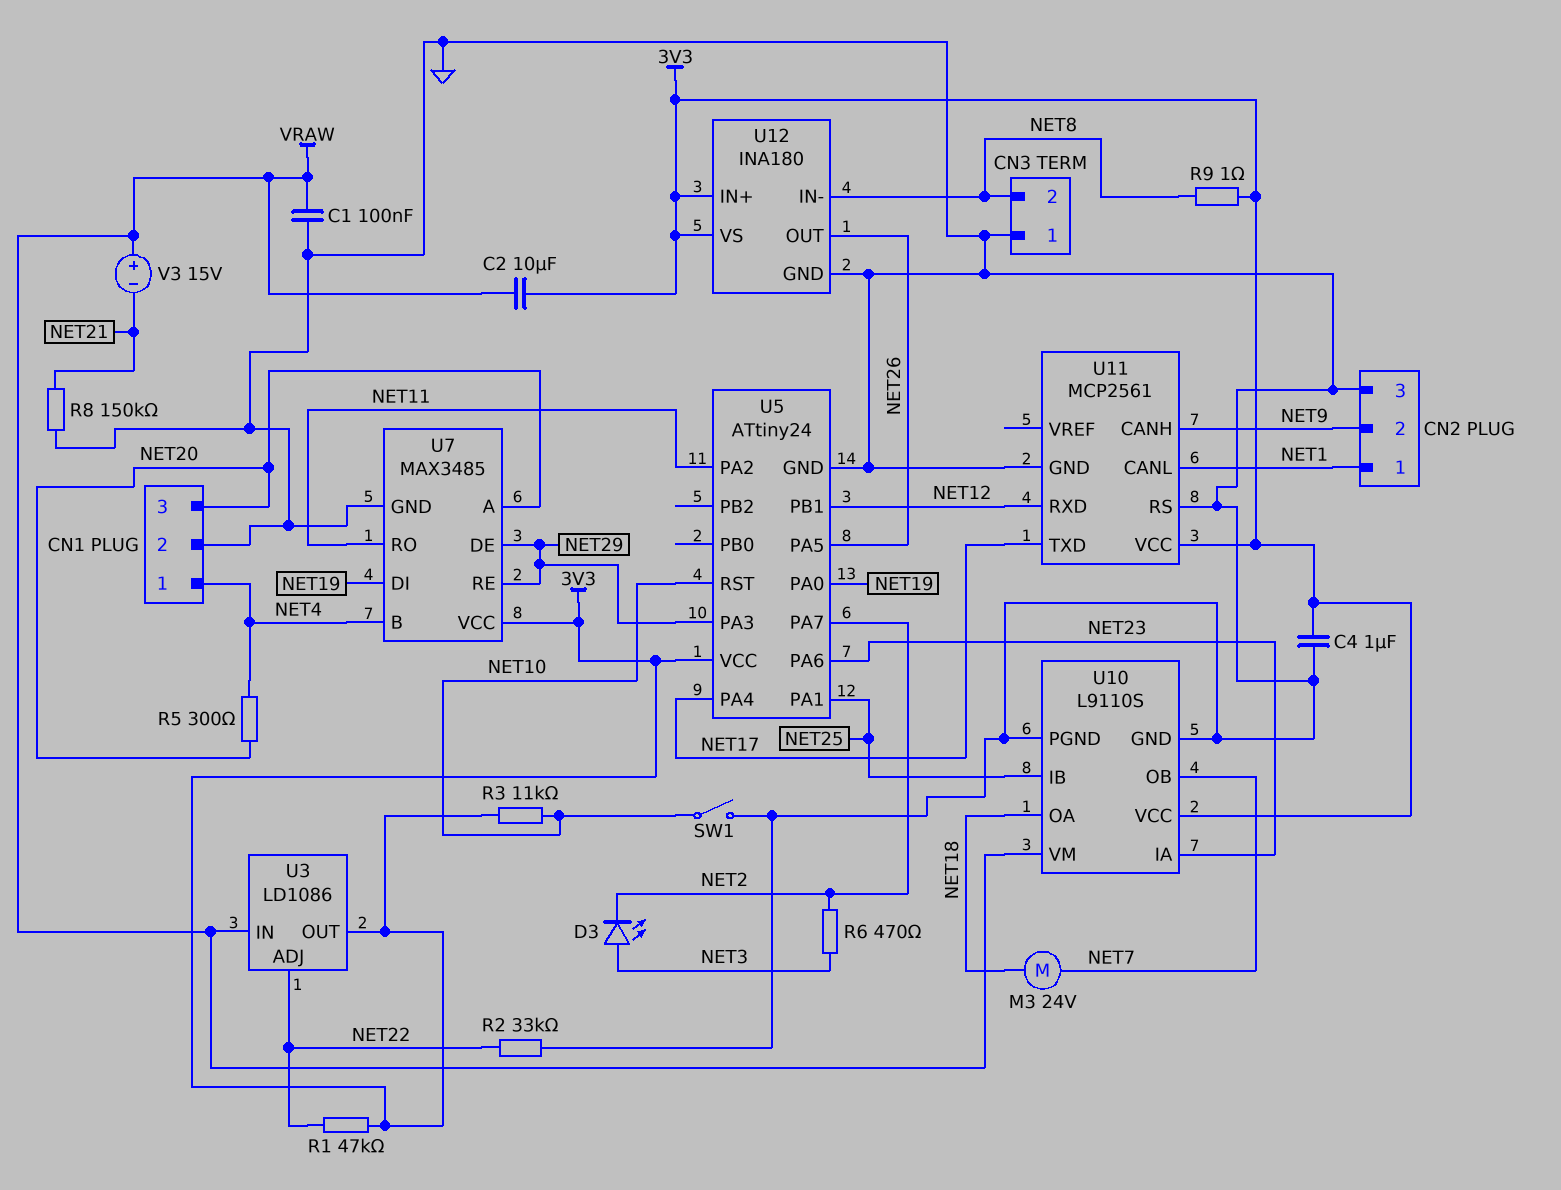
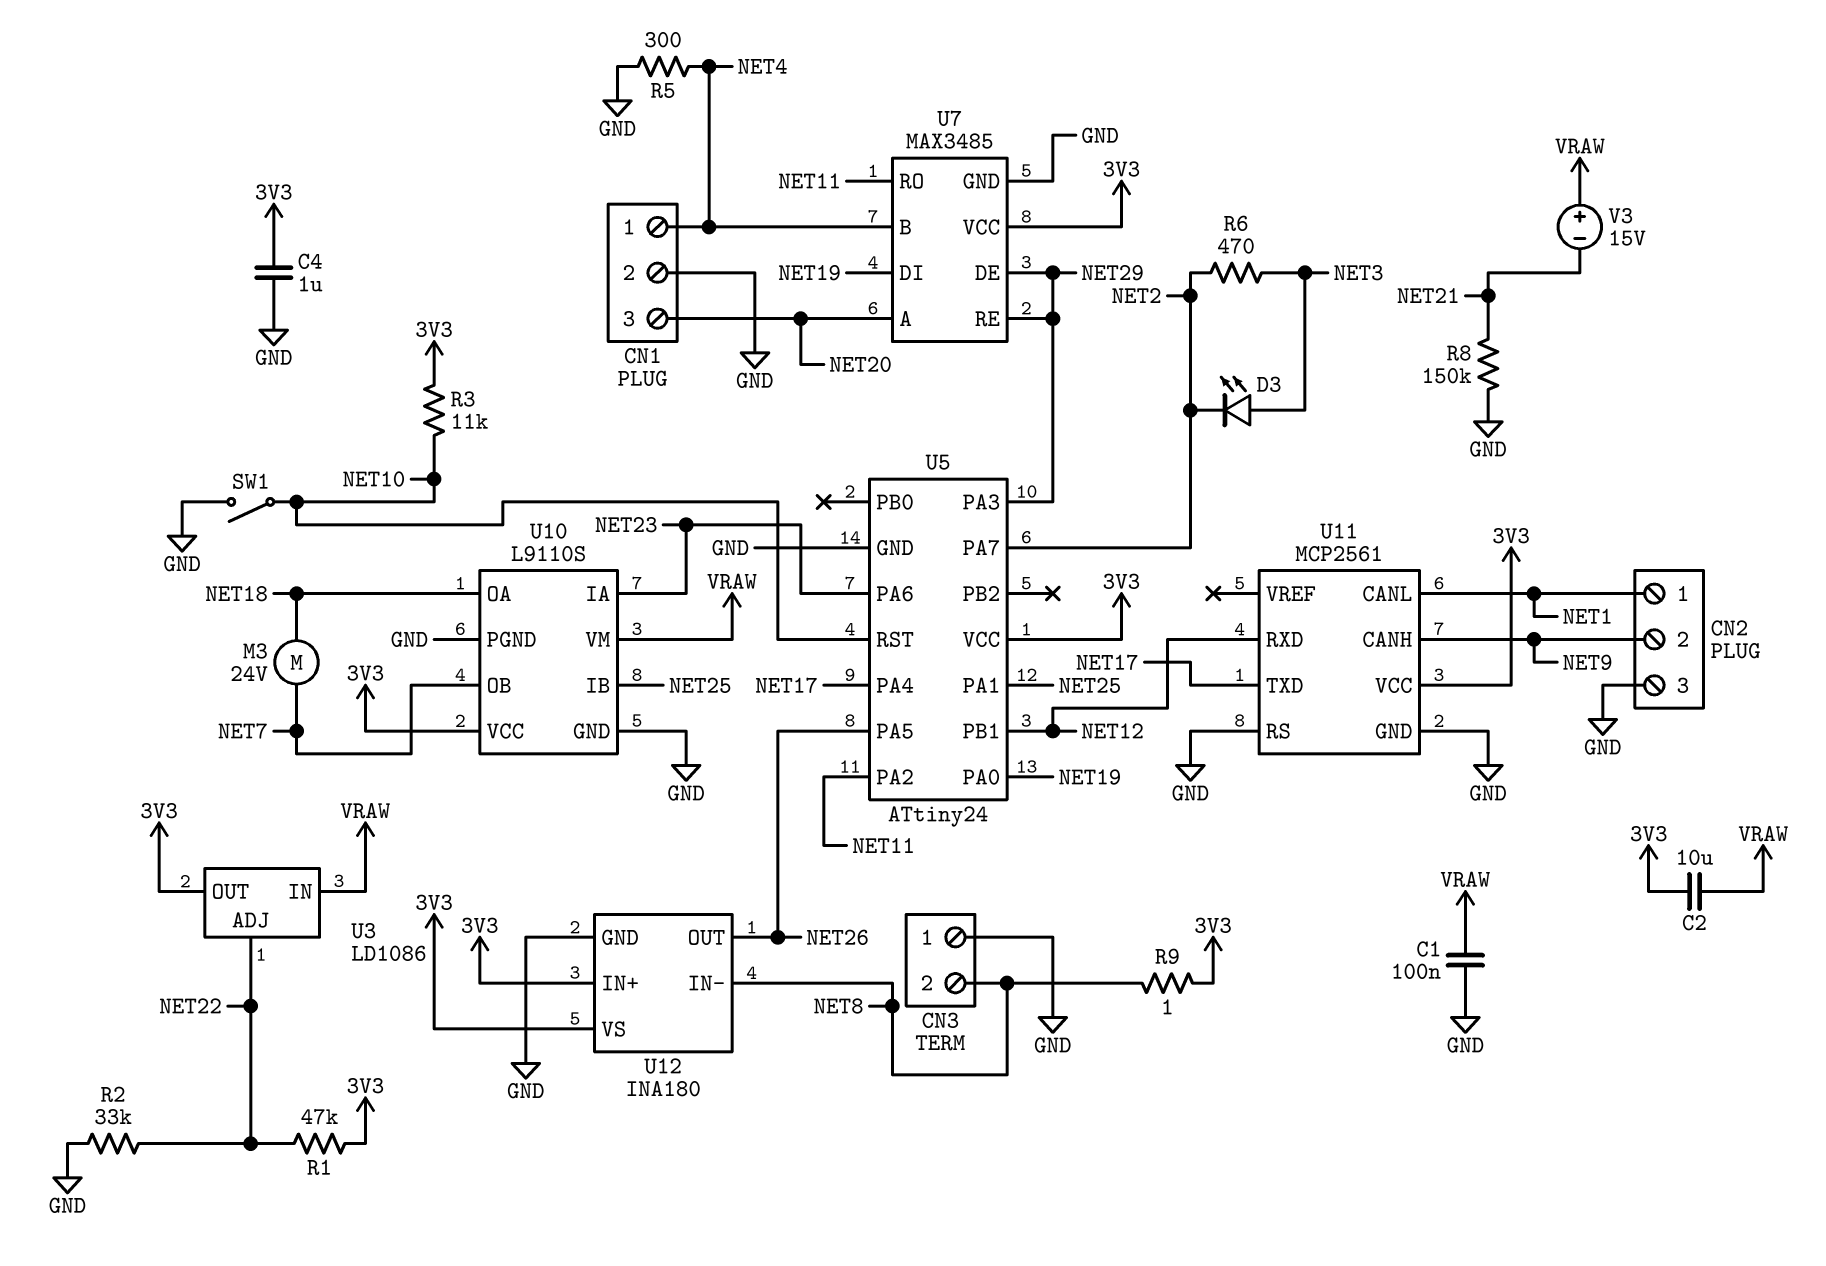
R5: 300 (NET4, NET20) -> 300 (GND, NET4)

